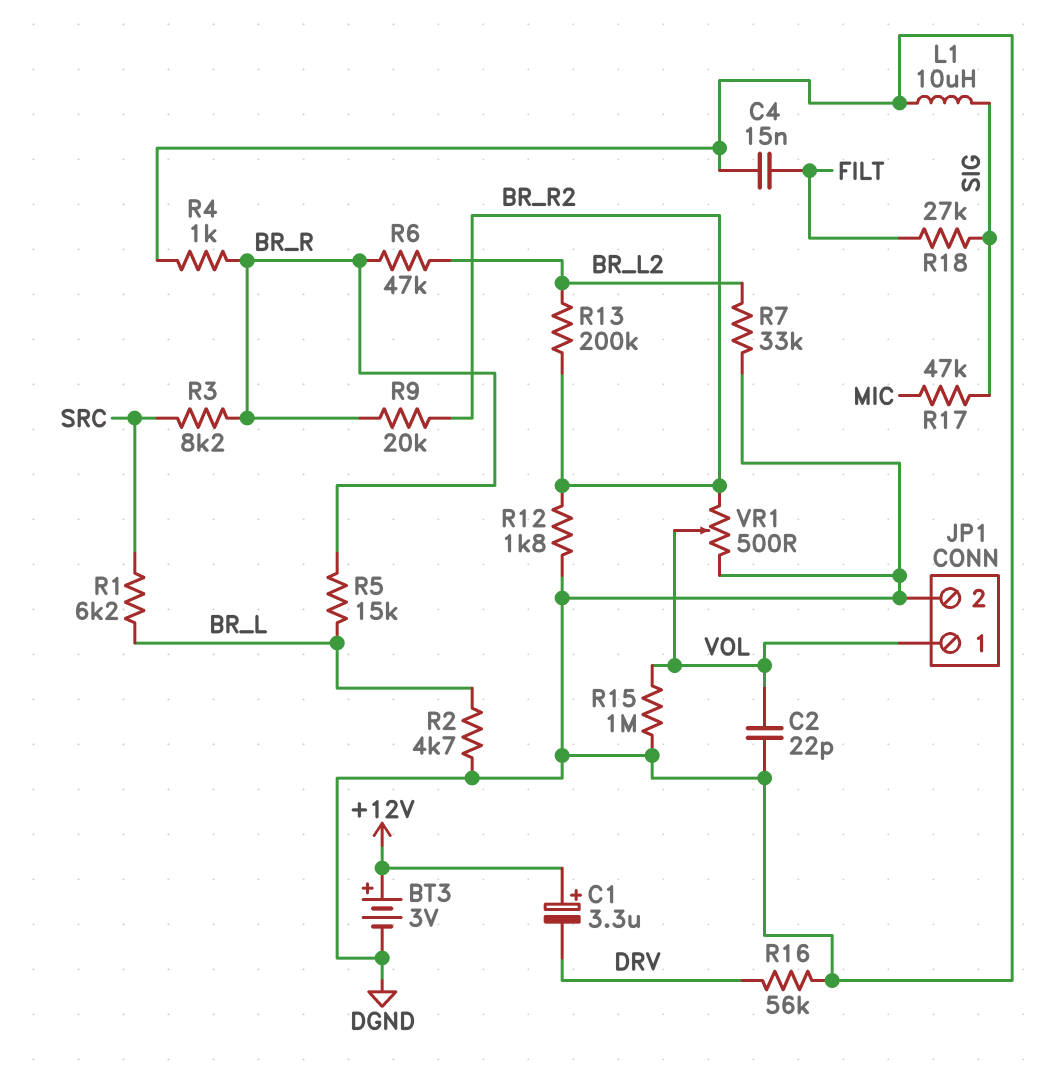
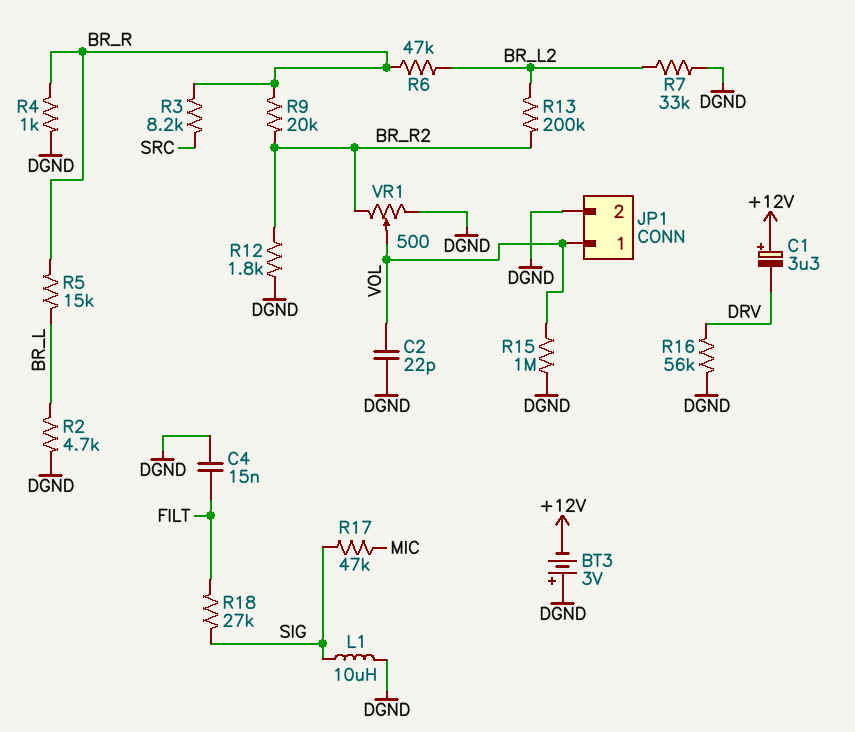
BT3: 3V (plus +12V, minus DGND) -> 3V (plus DGND, minus +12V)
R1: 6.2k (BR_L, SRC) -> none

